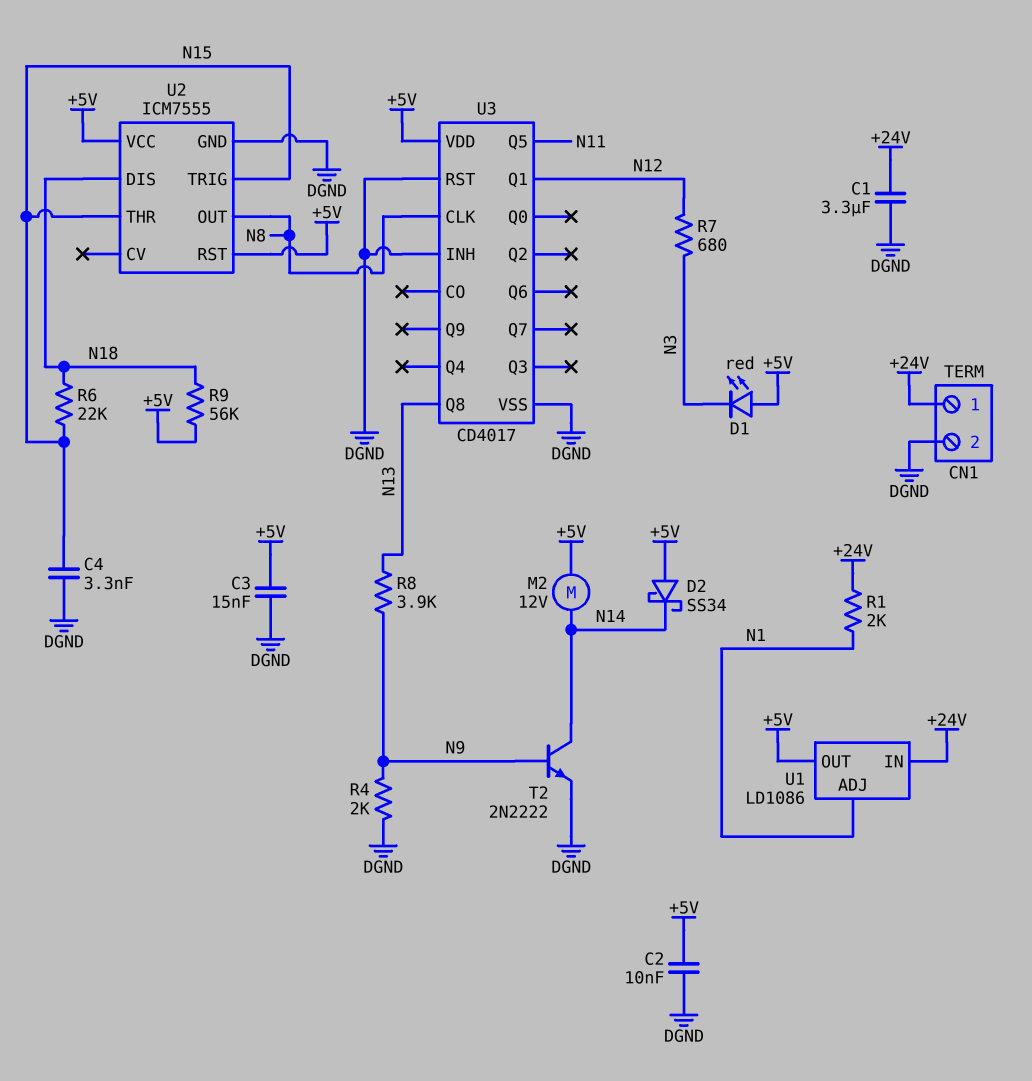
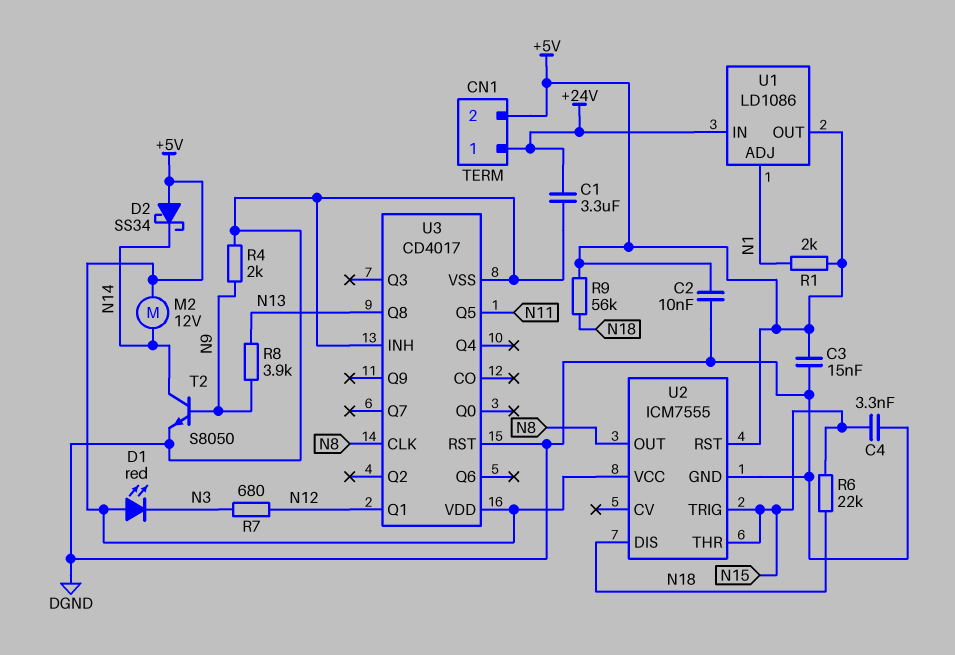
CN1 pin 2: DGND -> +5V
R1: 2k (+24V, N1) -> 2k (+5V, N1)
T2: NPN 2N2222 (B N9, C N14, E DGND) -> NPN S8050 (B N9, C N14, E DGND)

